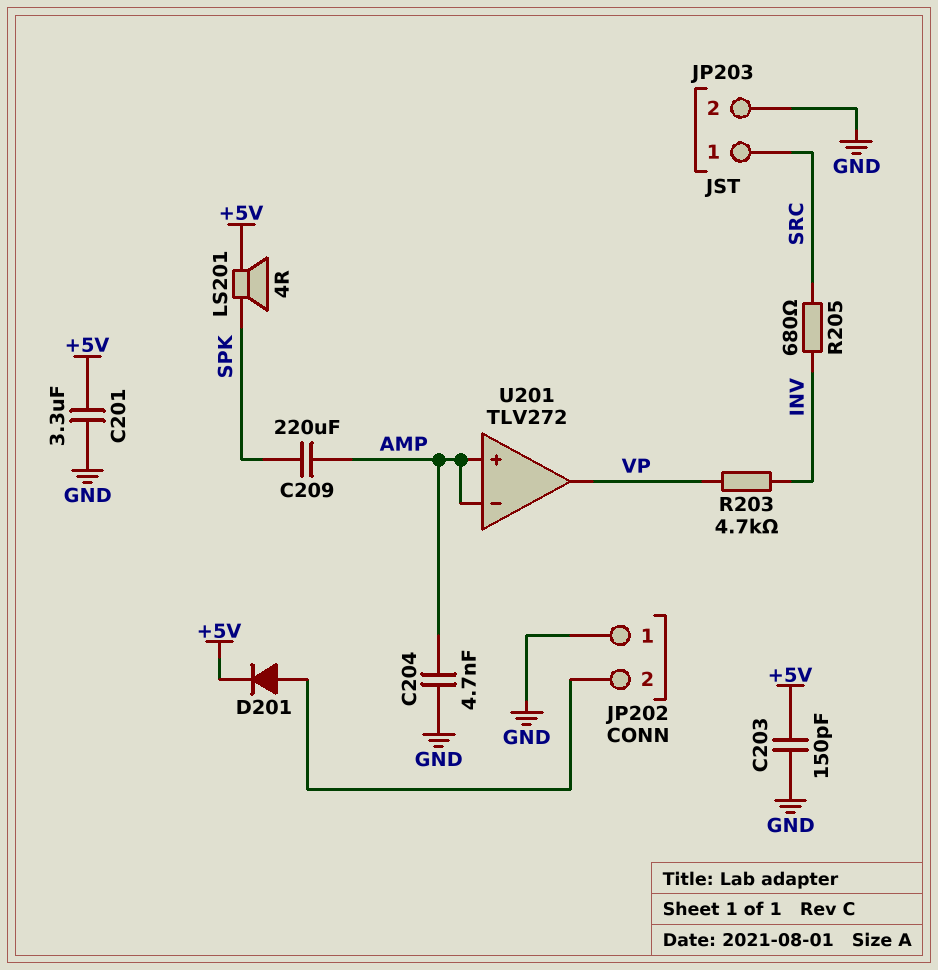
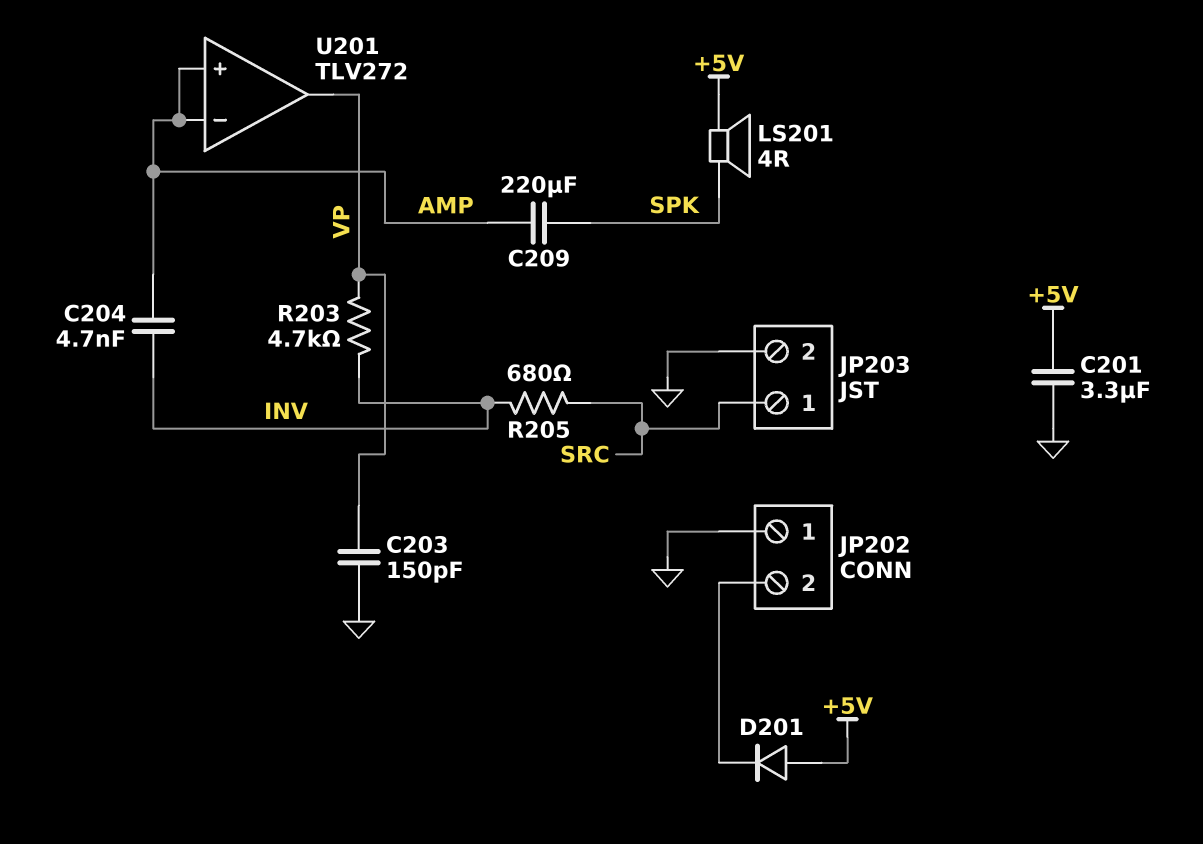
C203: 150pF (+5V, GND) -> 150pF (GND, VP)
C204: 4.7nF (AMP, GND) -> 4.7nF (AMP, INV)
D201: diode (A JP202/2, K +5V) -> diode (A +5V, K JP202/2)

